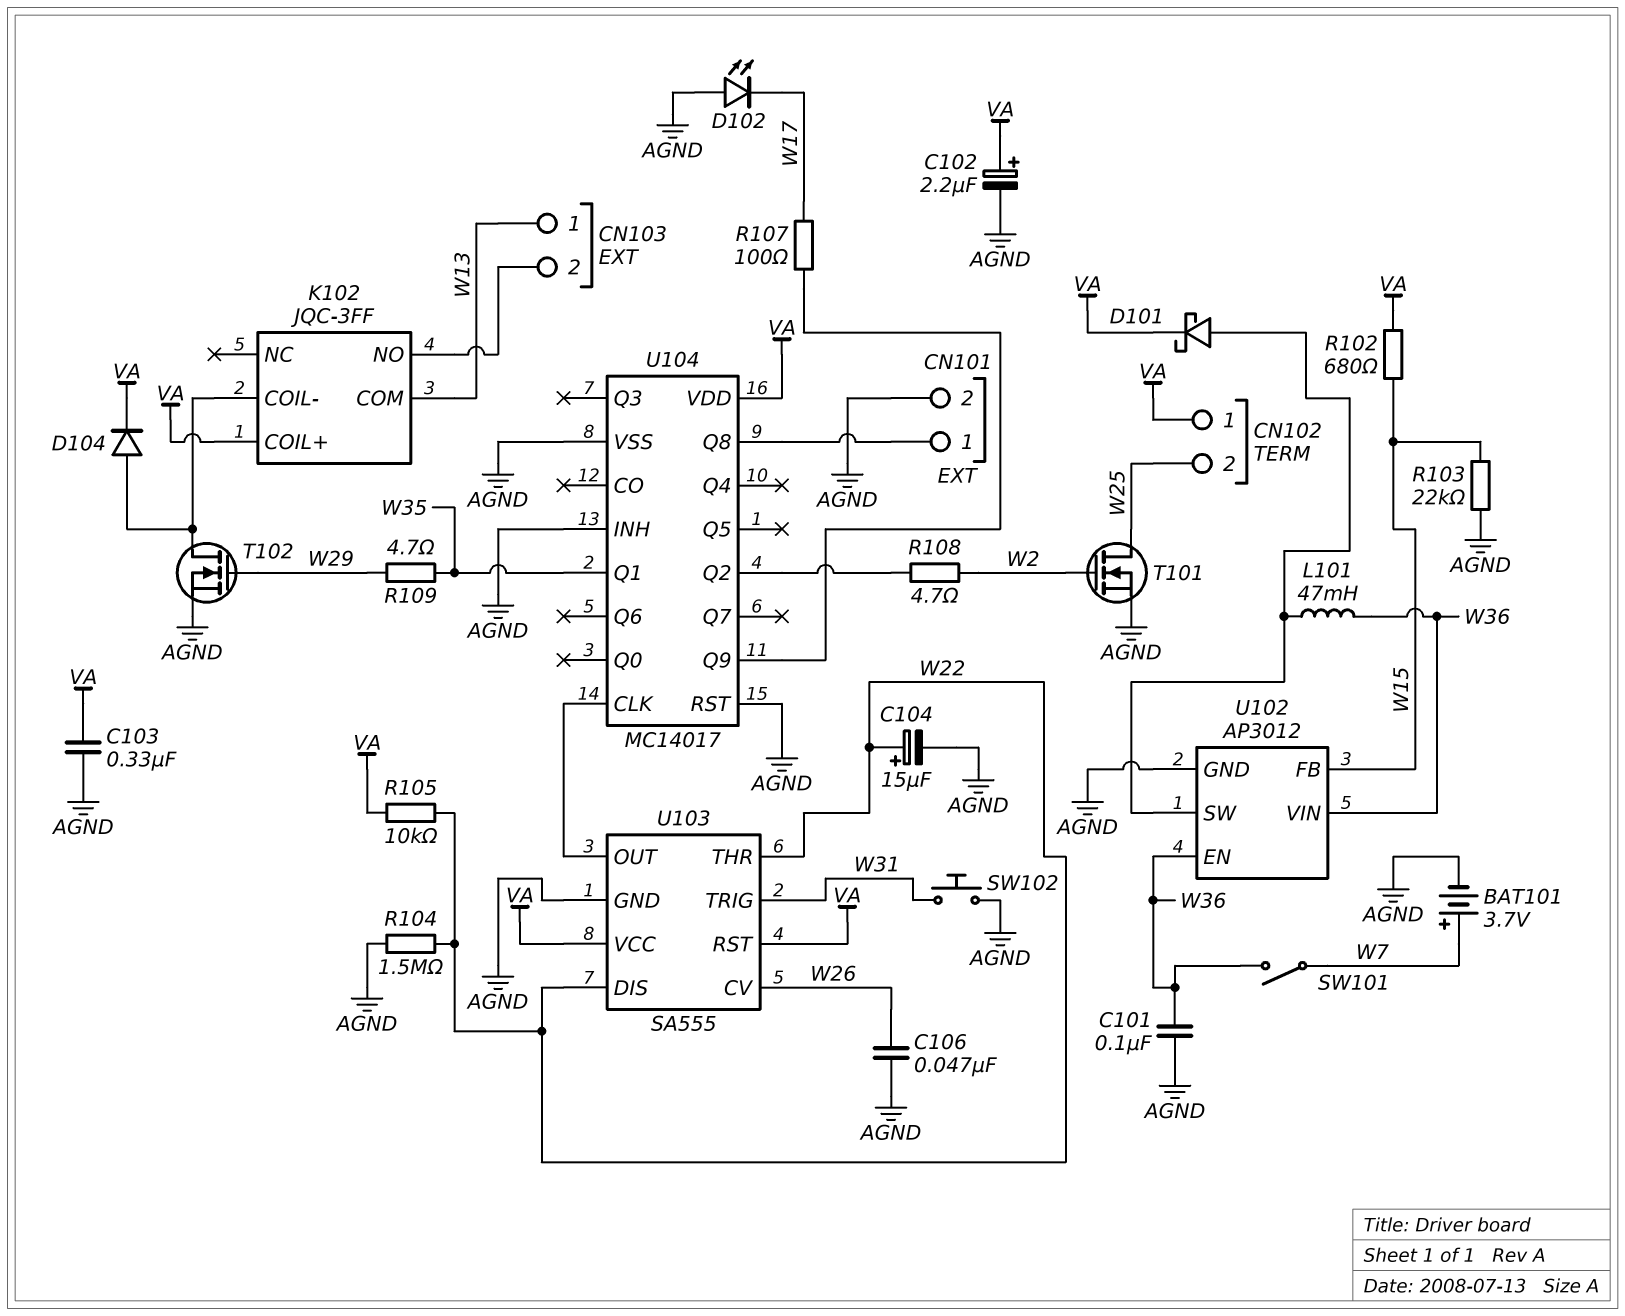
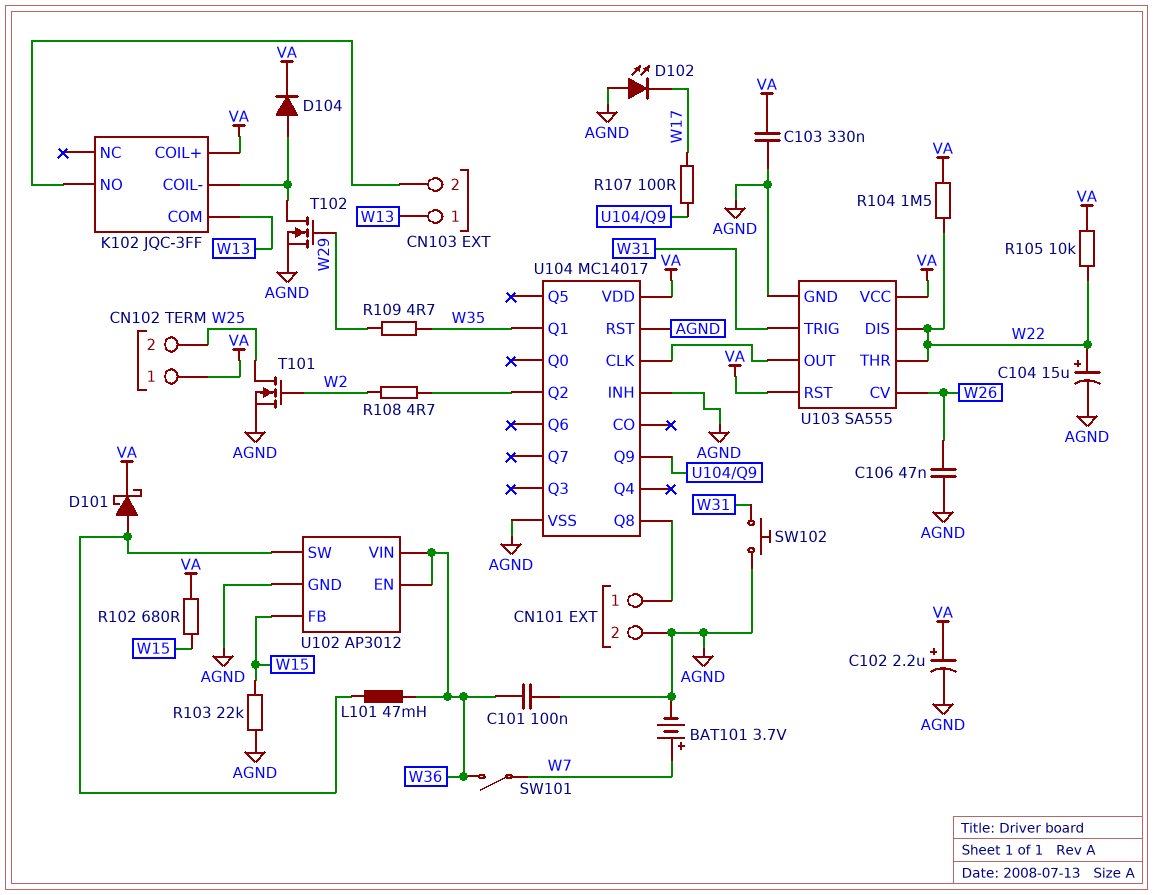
R104: 1.5M (AGND, W22) -> 1.5M (VA, W22)

